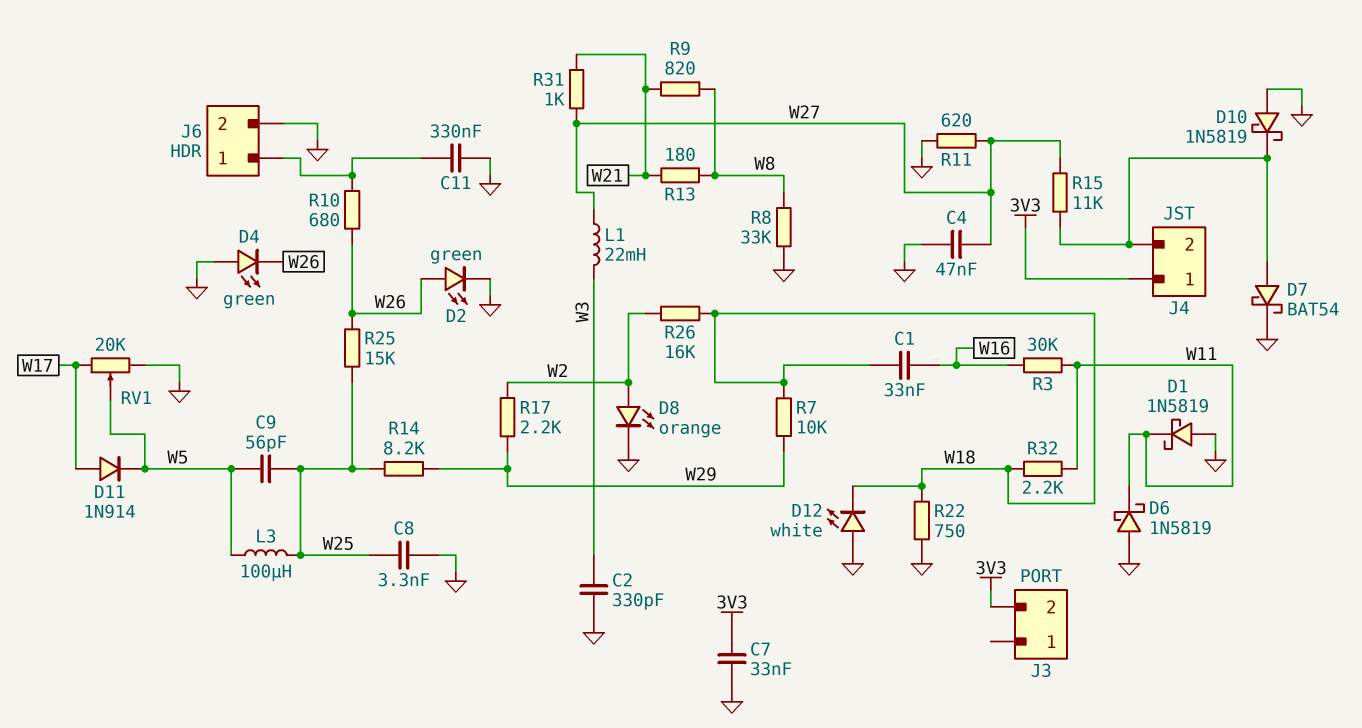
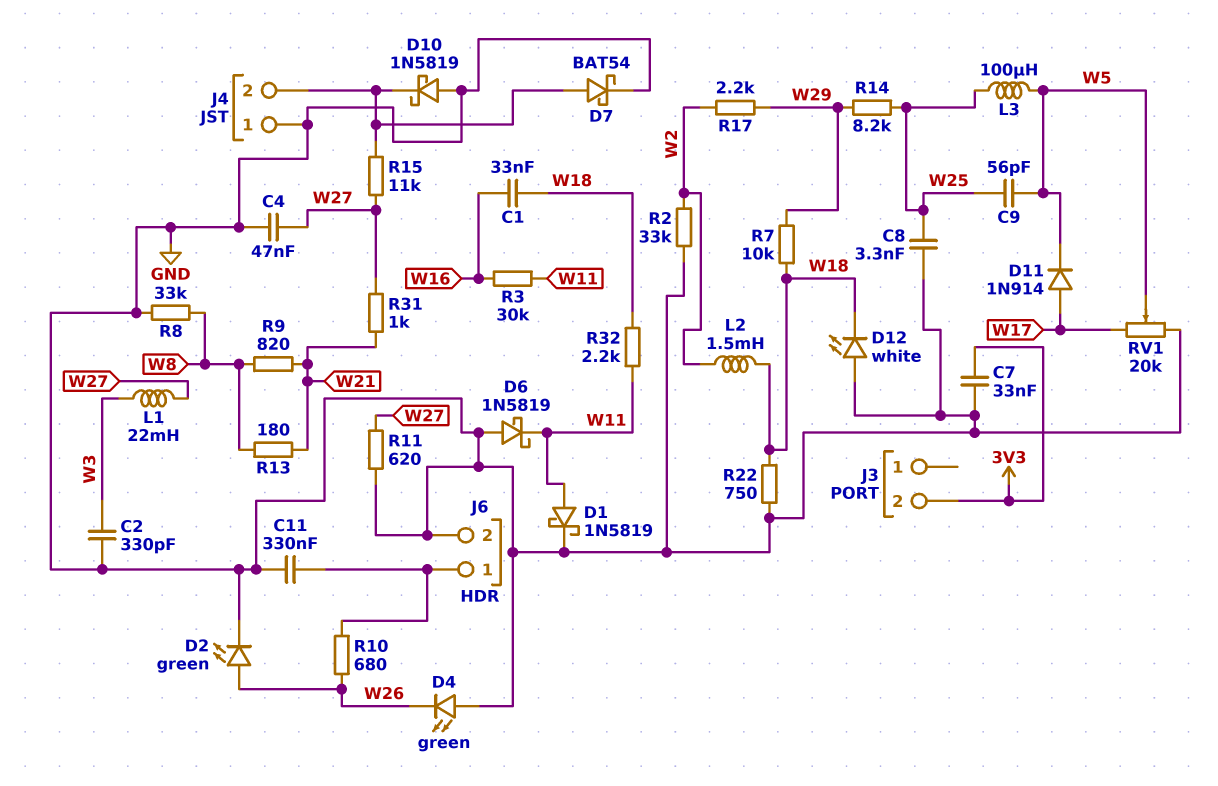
D1: schottky 1N5819 (A GND, K W11) -> schottky 1N5819 (A W11, K GND)
D8: LED orange (A W2, K GND) -> none
J4 pin 1: 3V3 -> GND
L2: none -> 1.5mH (W2, W18)
R2: none -> 33k (GND, W2)
R25: 15k (W25, W26) -> none
R26: 16k (W2, W18) -> none

